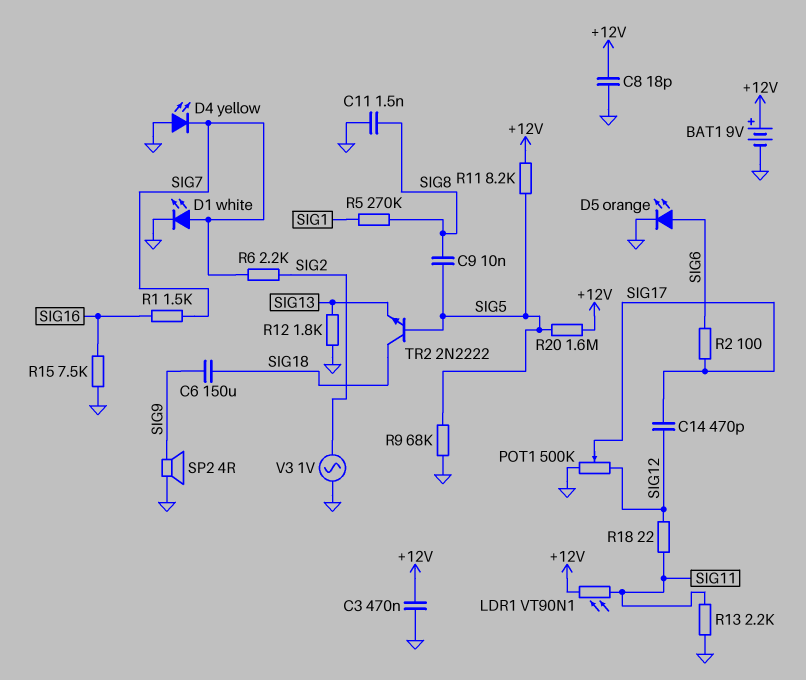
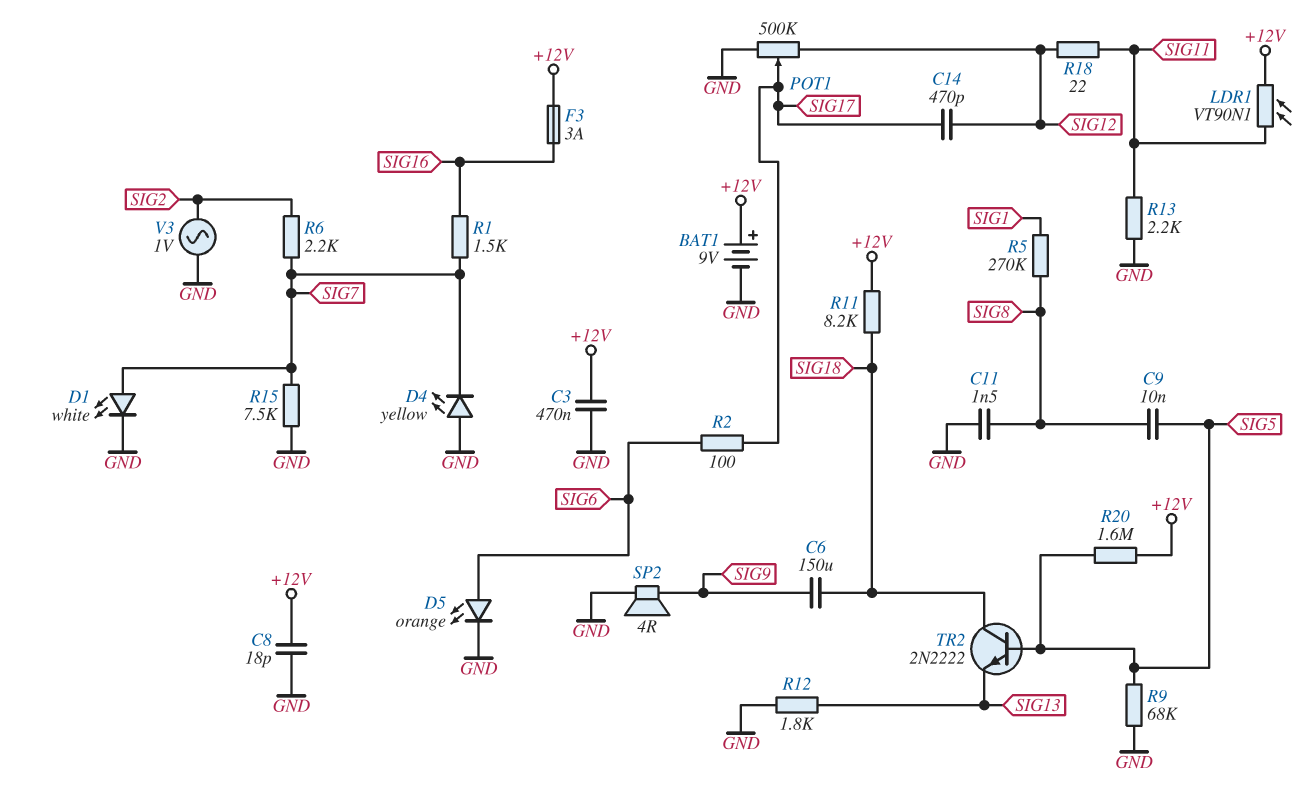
F3: none -> 3A (+12V, SIG16)
R11: 8.2k (+12V, SIG5) -> 8.2k (+12V, SIG18)
R15: 7.5k (GND, SIG16) -> 7.5k (GND, SIG7)

